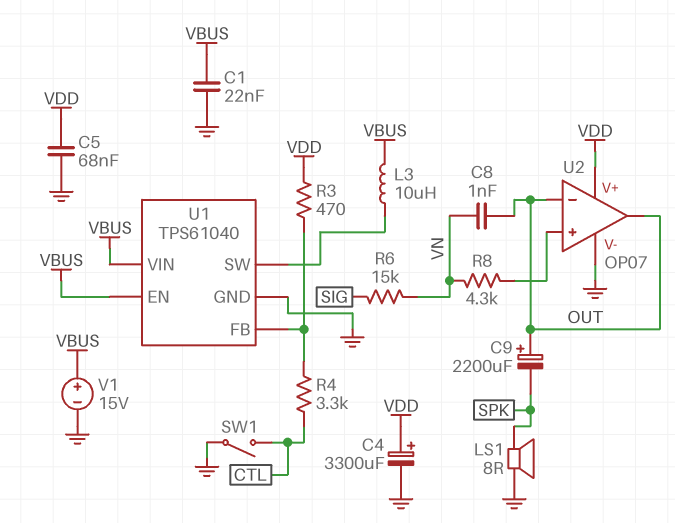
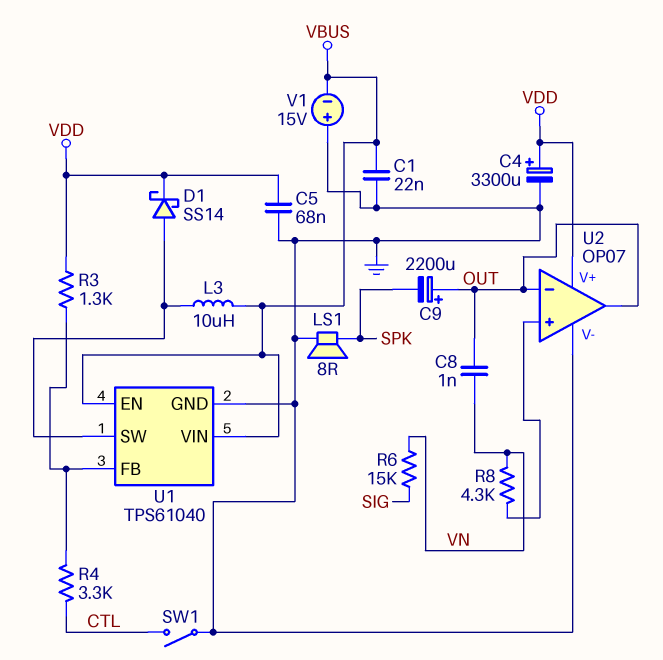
D1: none -> schottky SS14 (A U1/SW, K VDD)
R3: 470 (U1/FB, VDD) -> 1.3k (U1/FB, VDD)
V1: 15V (plus VBUS, minus GND) -> 15V (plus GND, minus VBUS)

